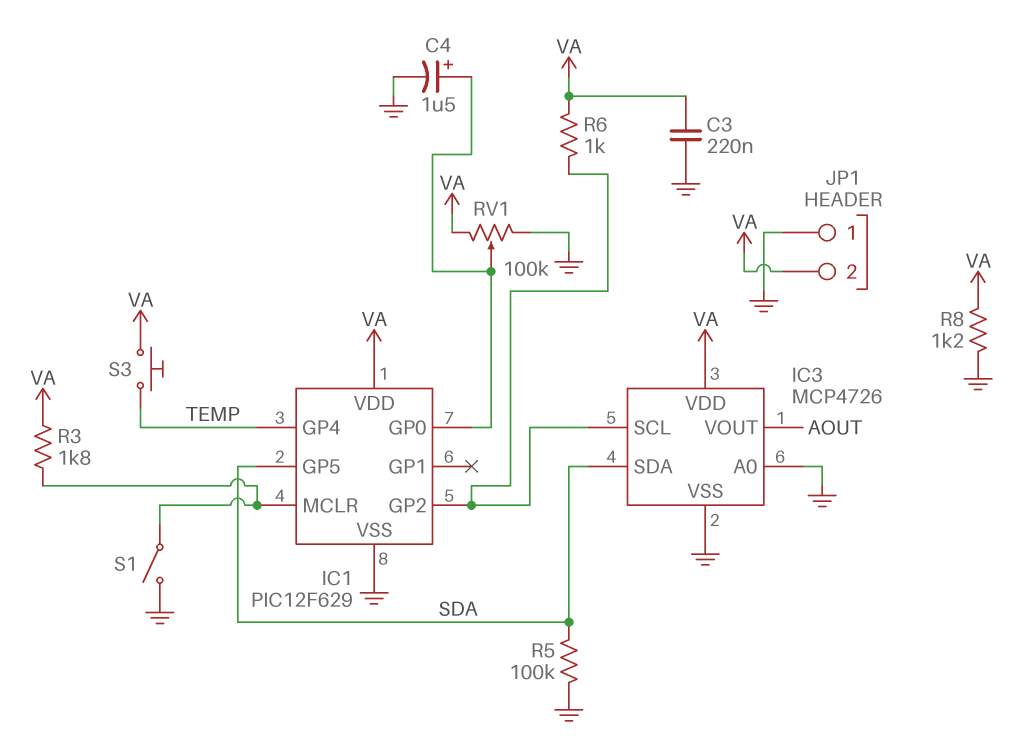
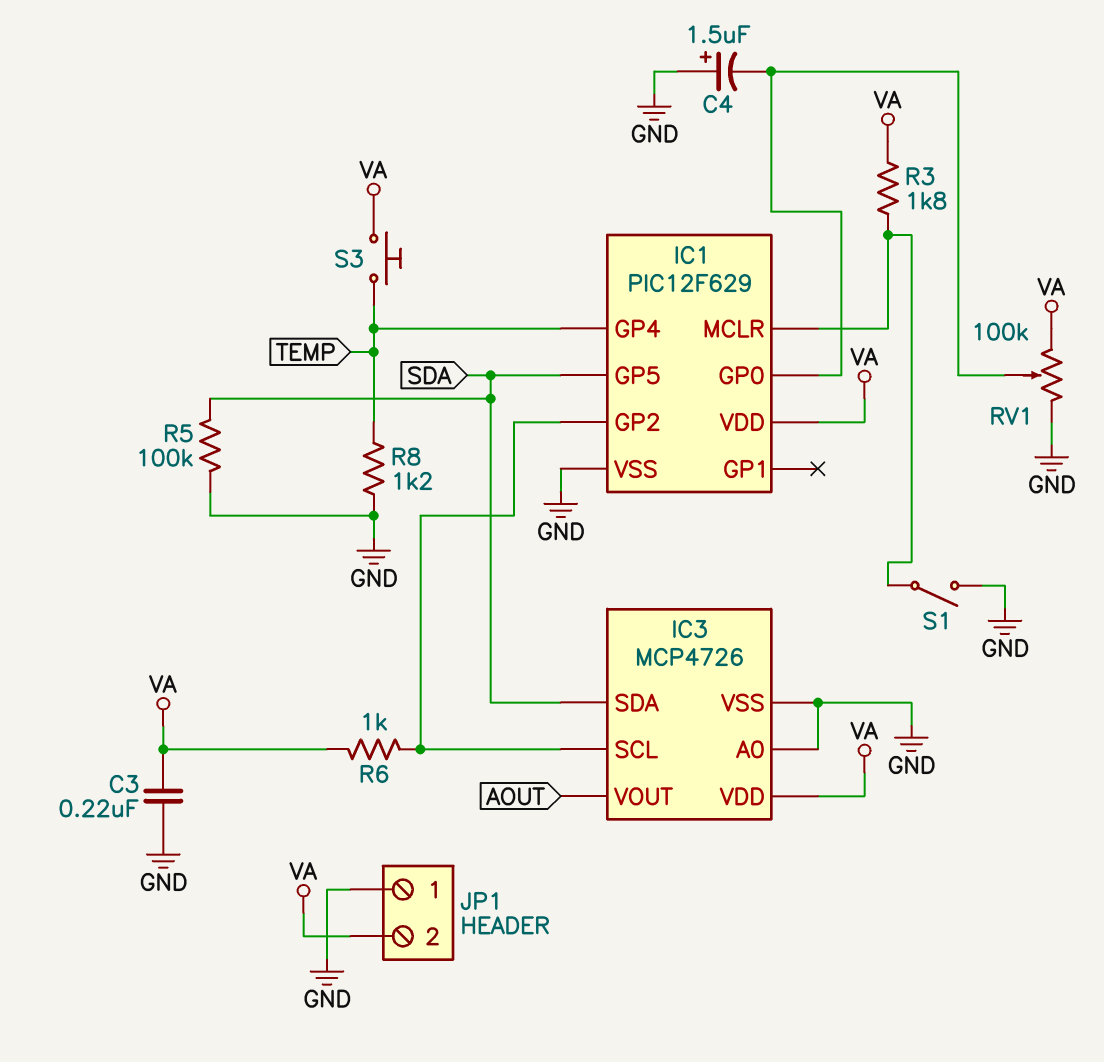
C4: 1.5uF (plus IC1/GP0, minus GND) -> 1.5uF (plus GND, minus IC1/GP0)
R8: 1.2k (GND, VA) -> 1.2k (GND, TEMP)

